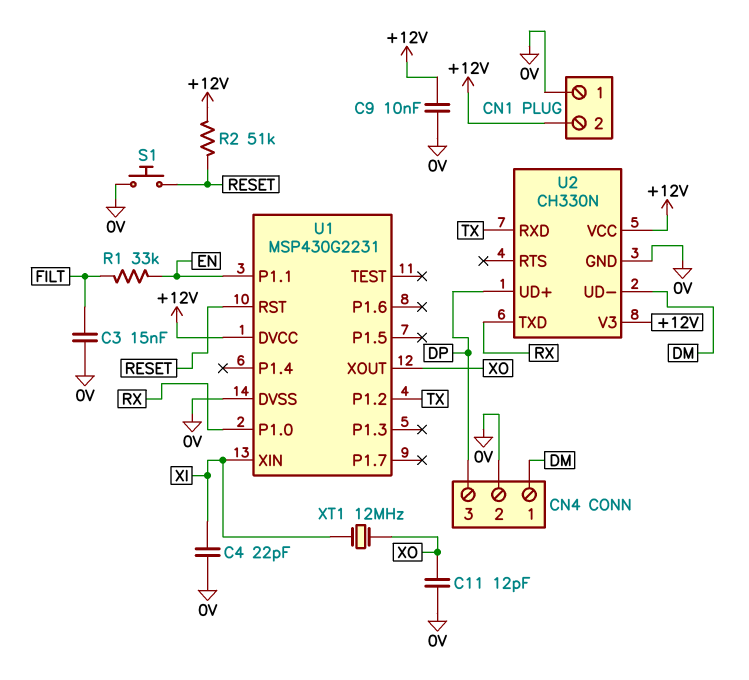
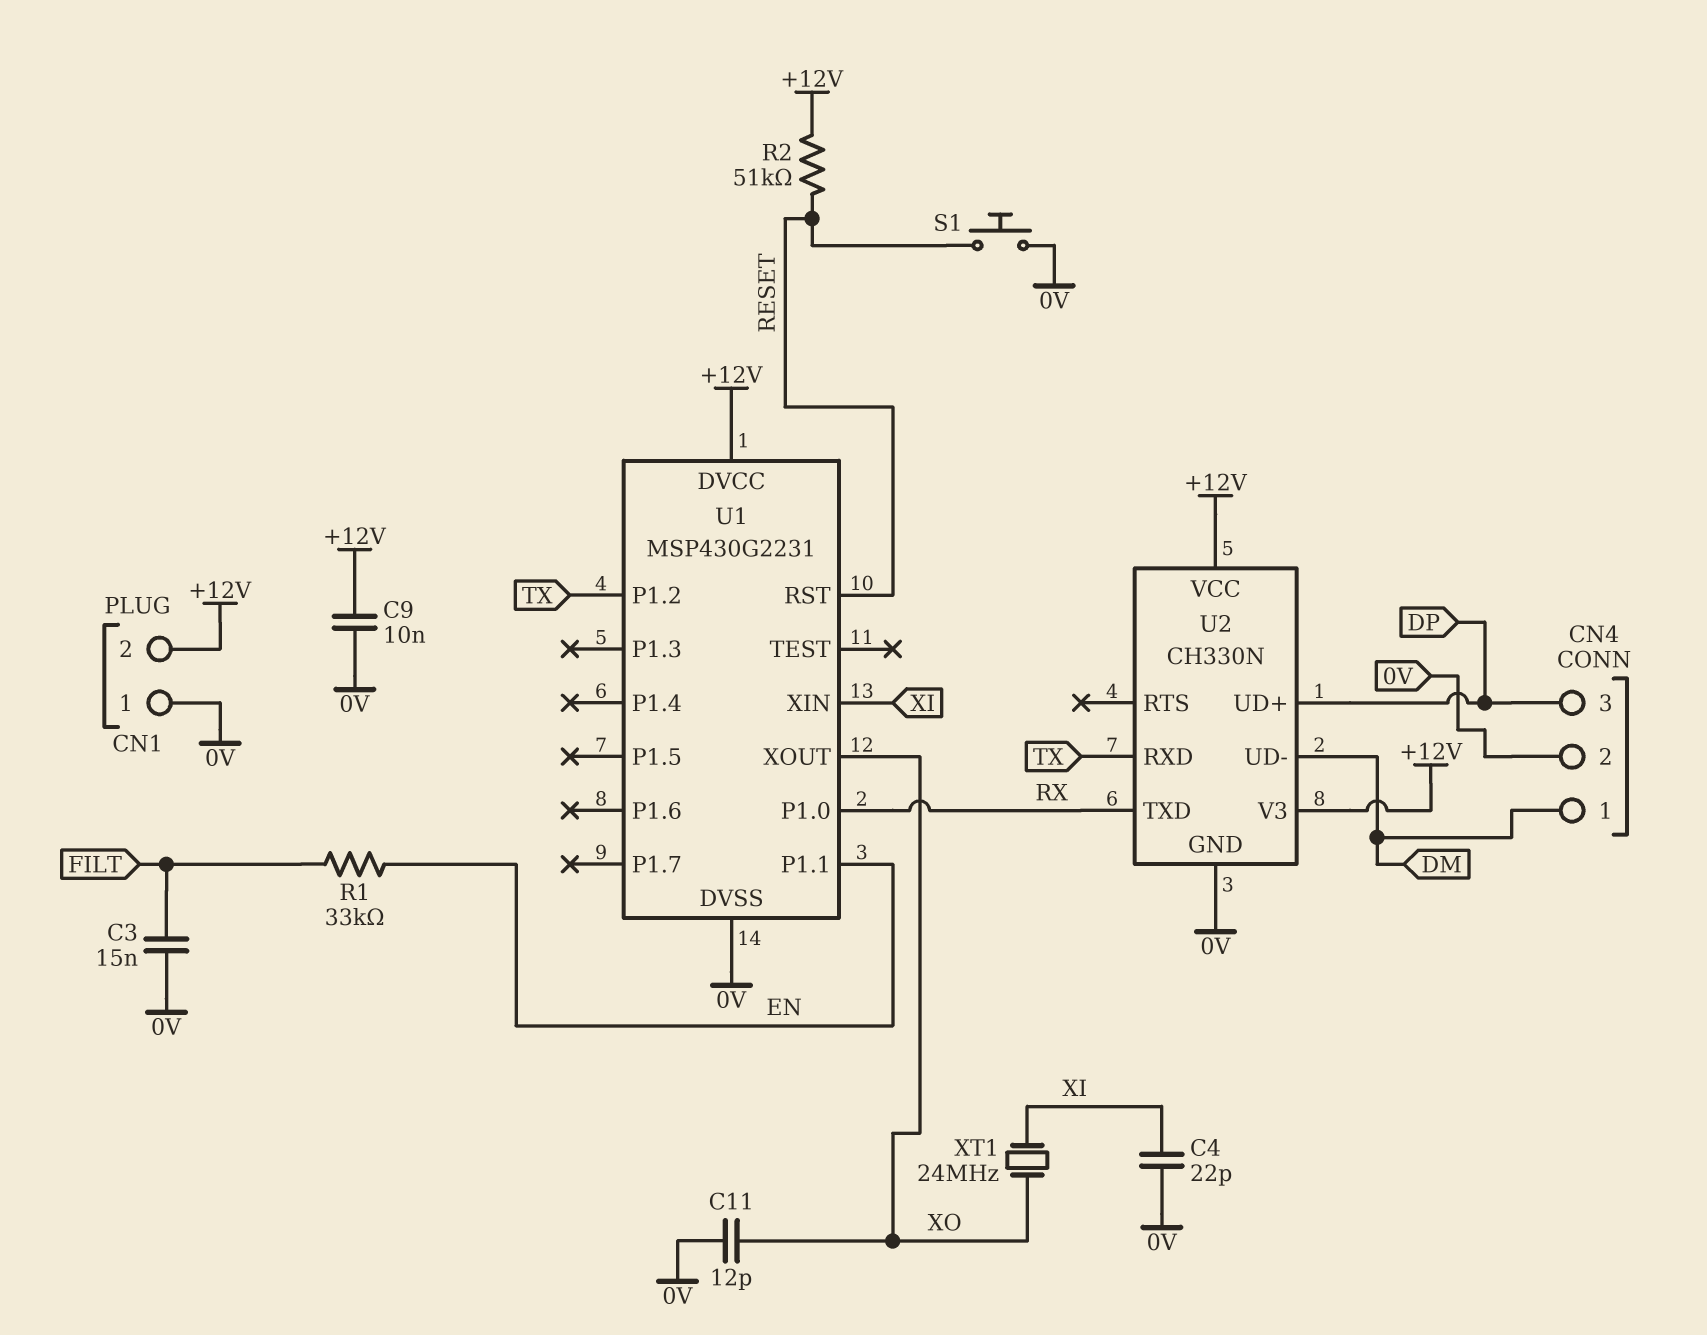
XT1: 12MHz (XI, XO) -> 24MHz (XI, XO)

